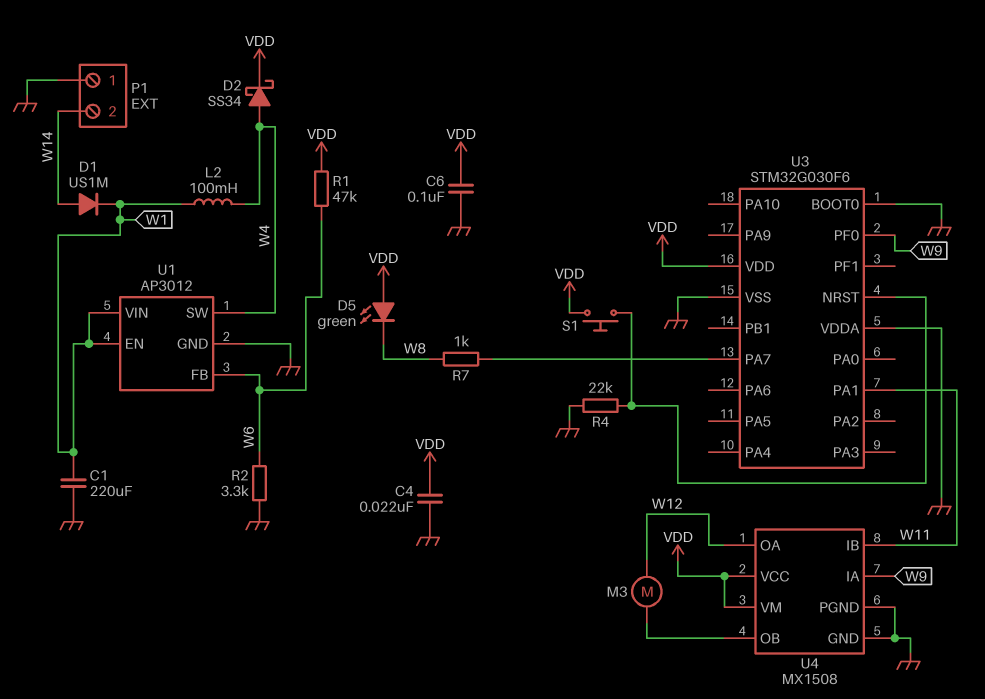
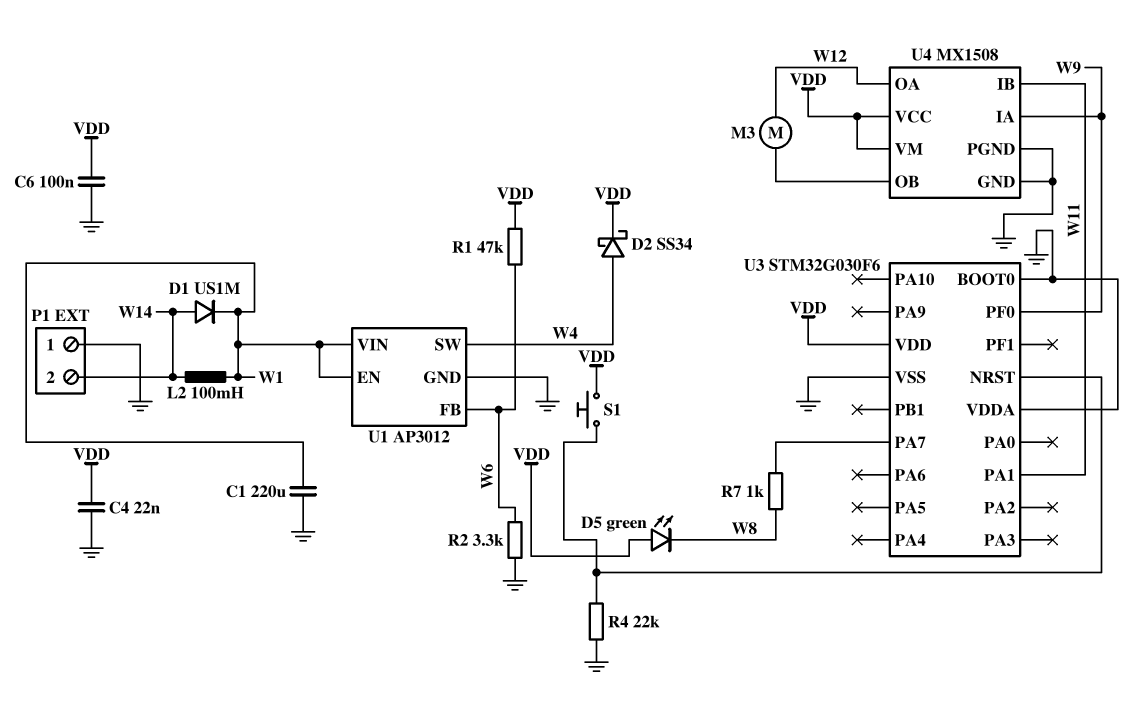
L2: 100mH (W1, W4) -> 100mH (W1, W14)

